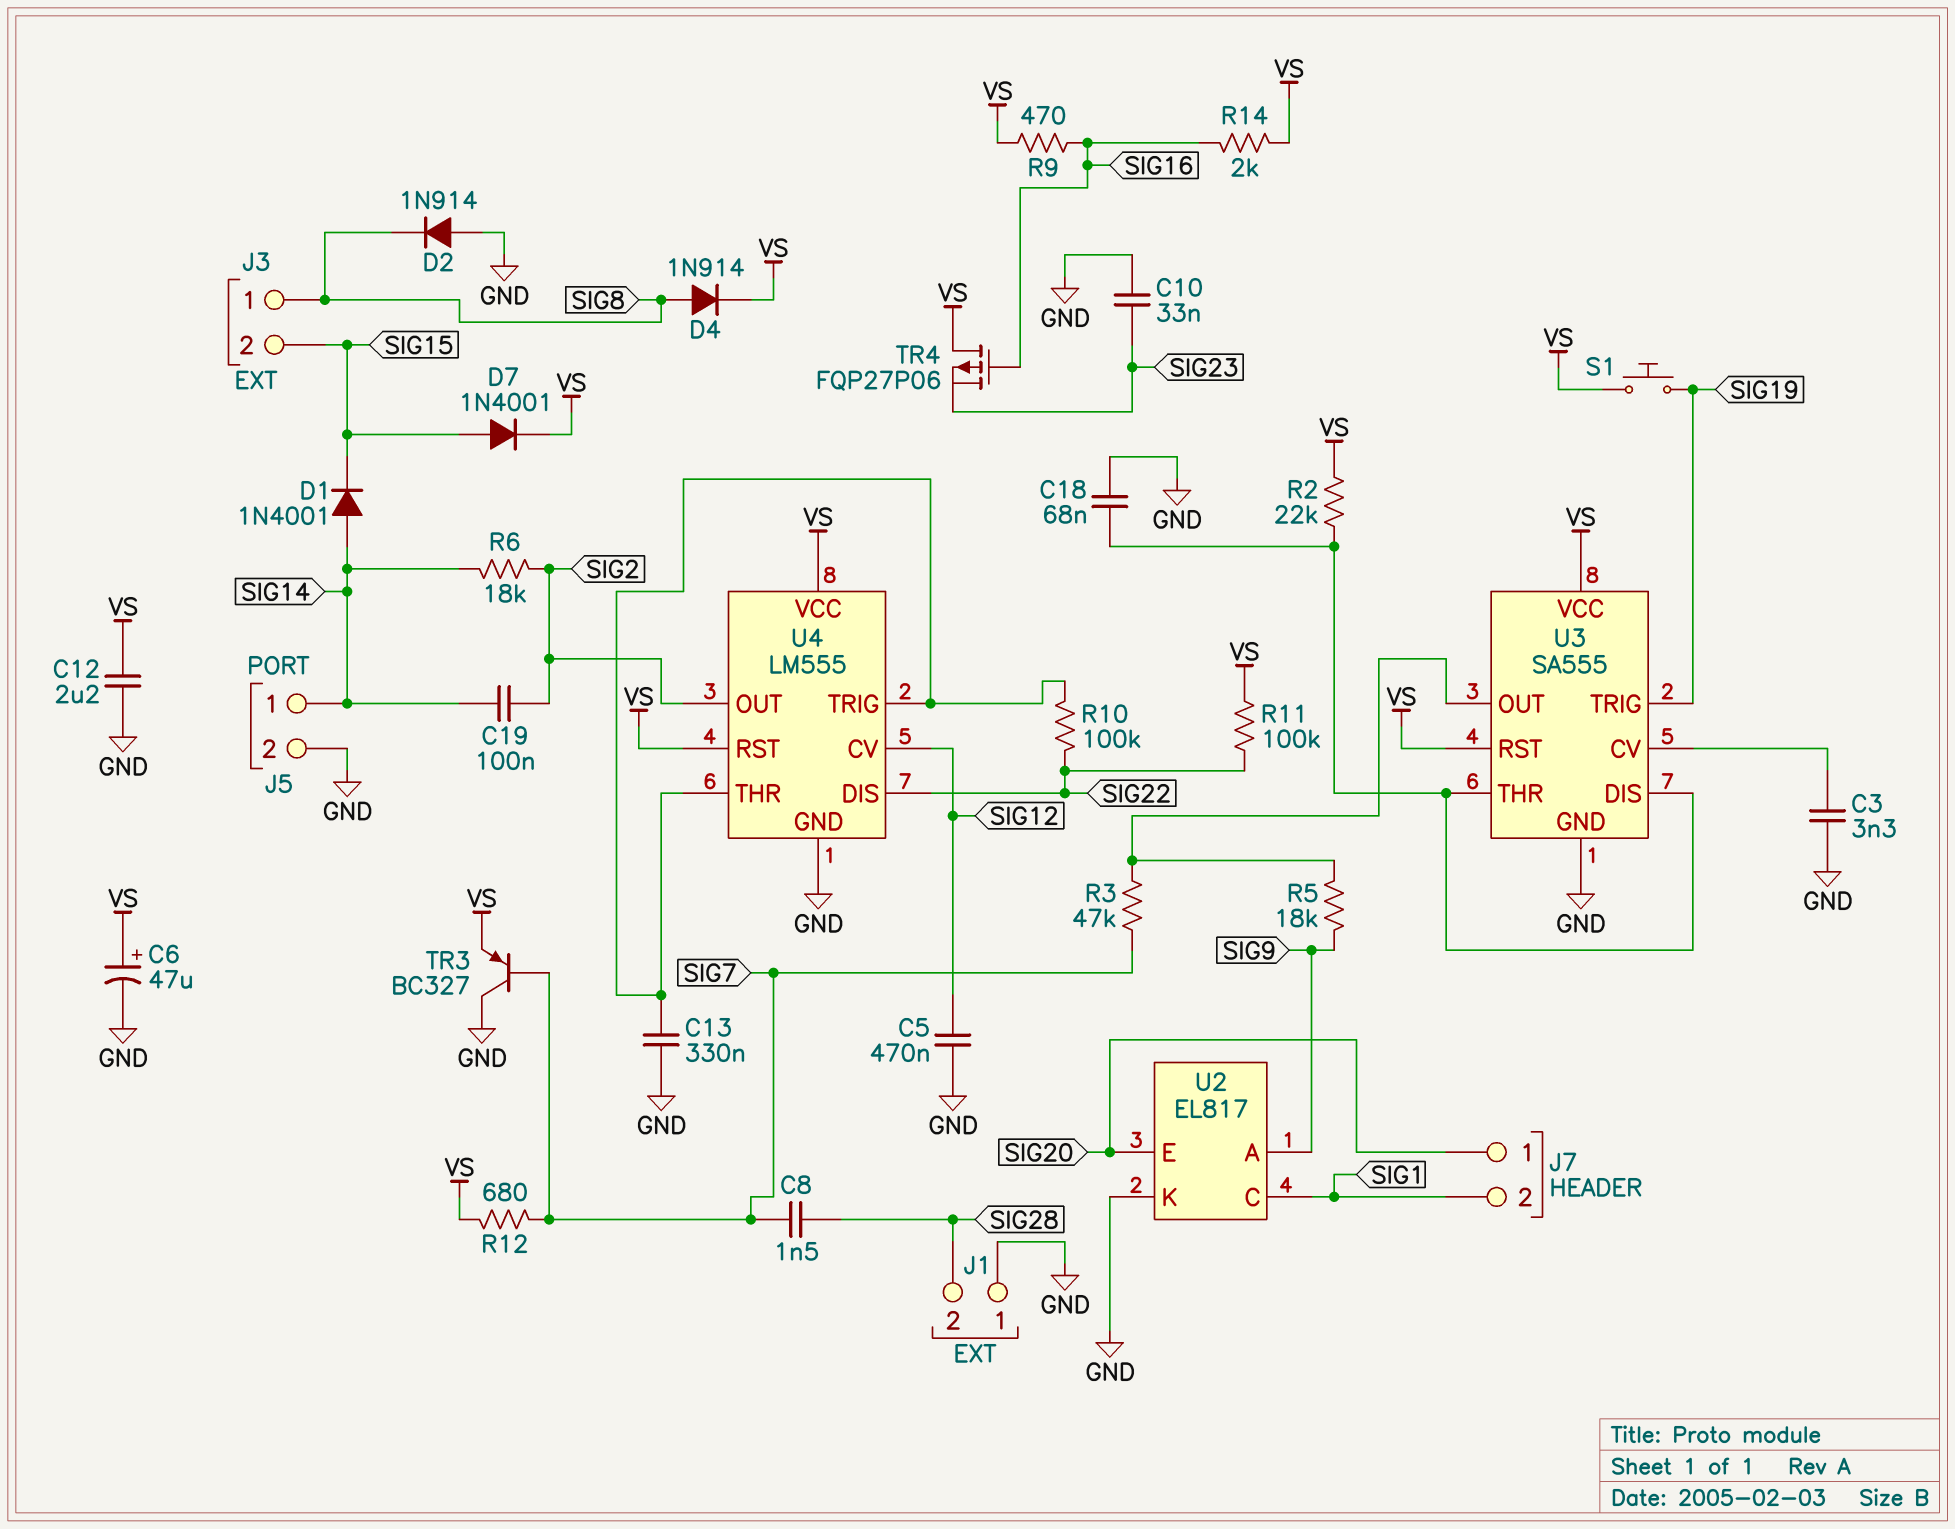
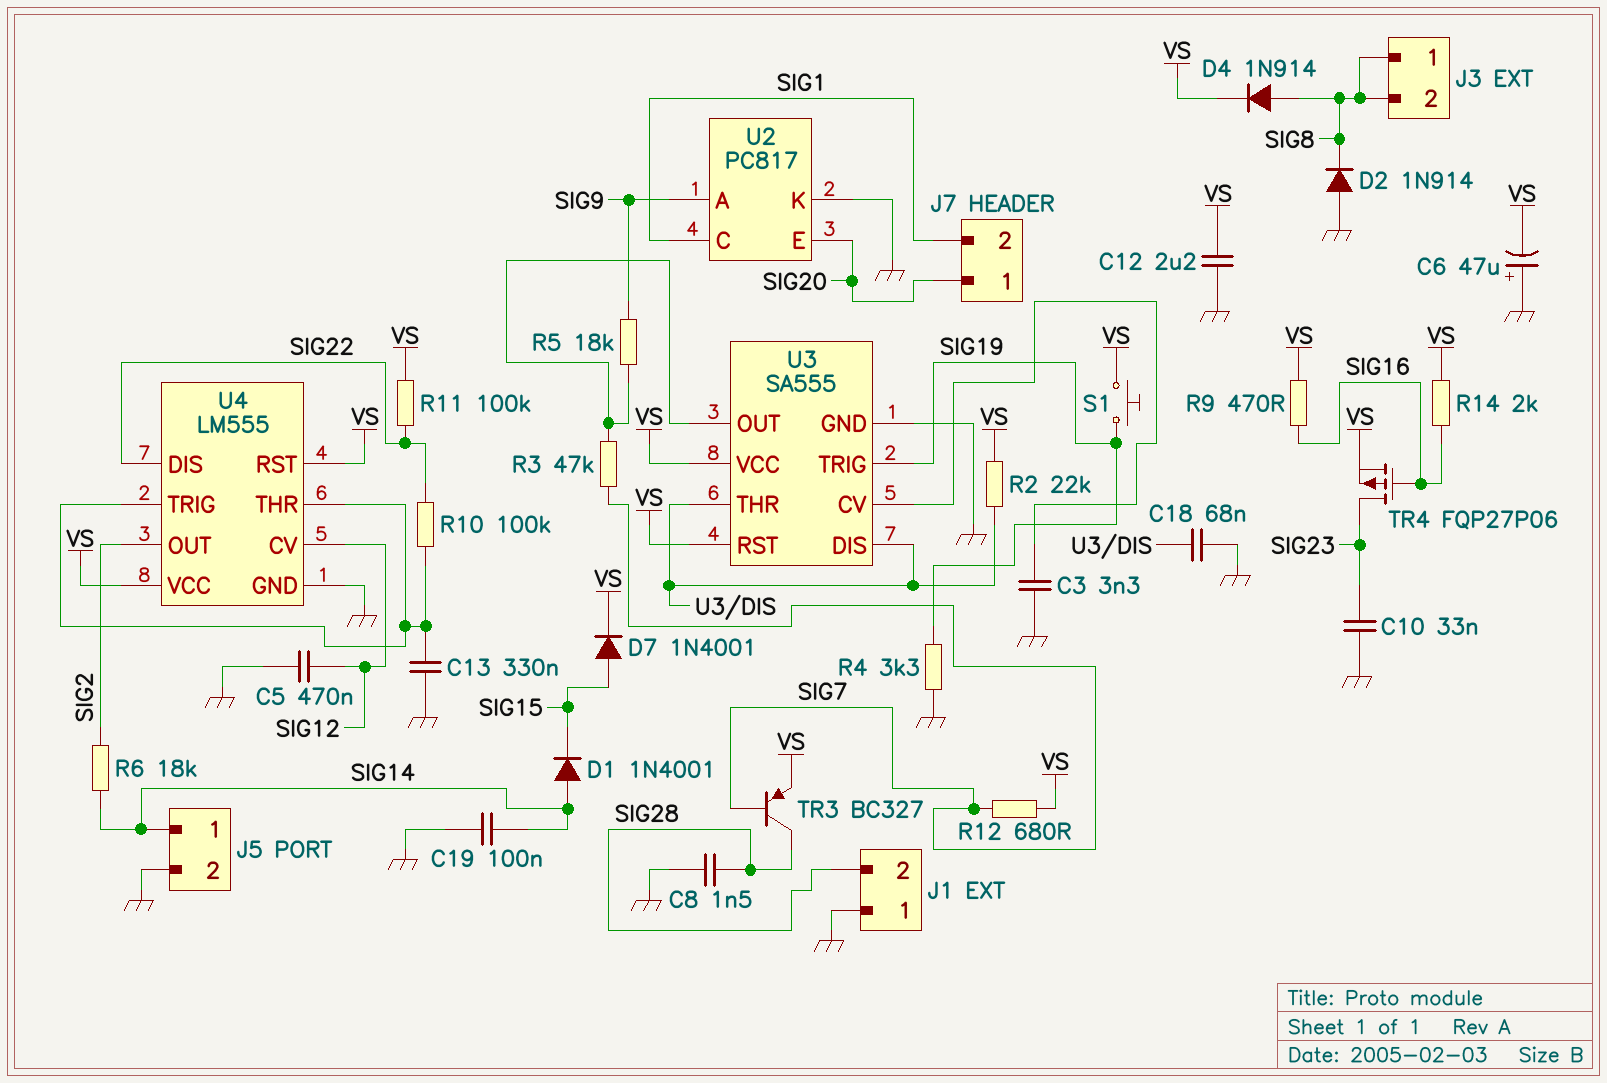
C6: 47uF (plus VS, minus GND) -> 47uF (plus GND, minus VS)
C8: 1.5nF (SIG7, SIG28) -> 1.5nF (GND, SIG28)
C19: 100nF (SIG2, SIG14) -> 100nF (GND, SIG14)
J3 pin 2: SIG15 -> SIG8
R4: none -> 3.3k (GND, SIG19)
TR3: PNP BC327 (B SIG7, C GND, E VS) -> PNP BC327 (B SIG7, C SIG28, E VS)
TR4: PMOS FQP27P06 (G SIG16, D VS, S SIG23) -> PMOS FQP27P06 (G SIG16, D SIG23, S VS)
U2: EL817 -> PC817

